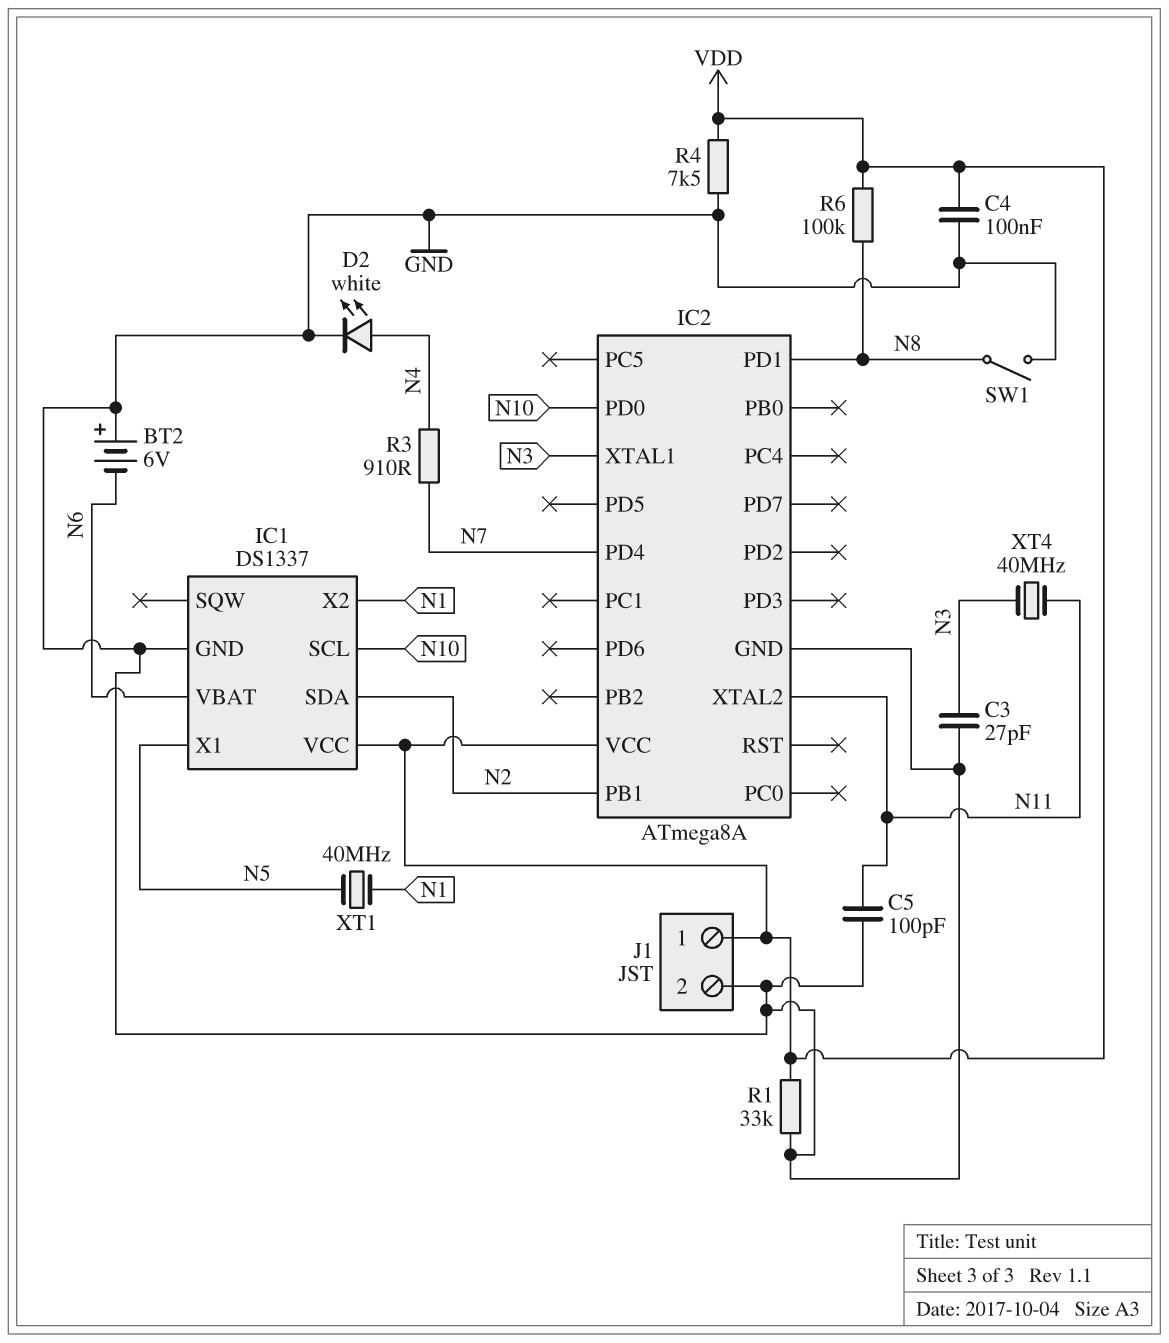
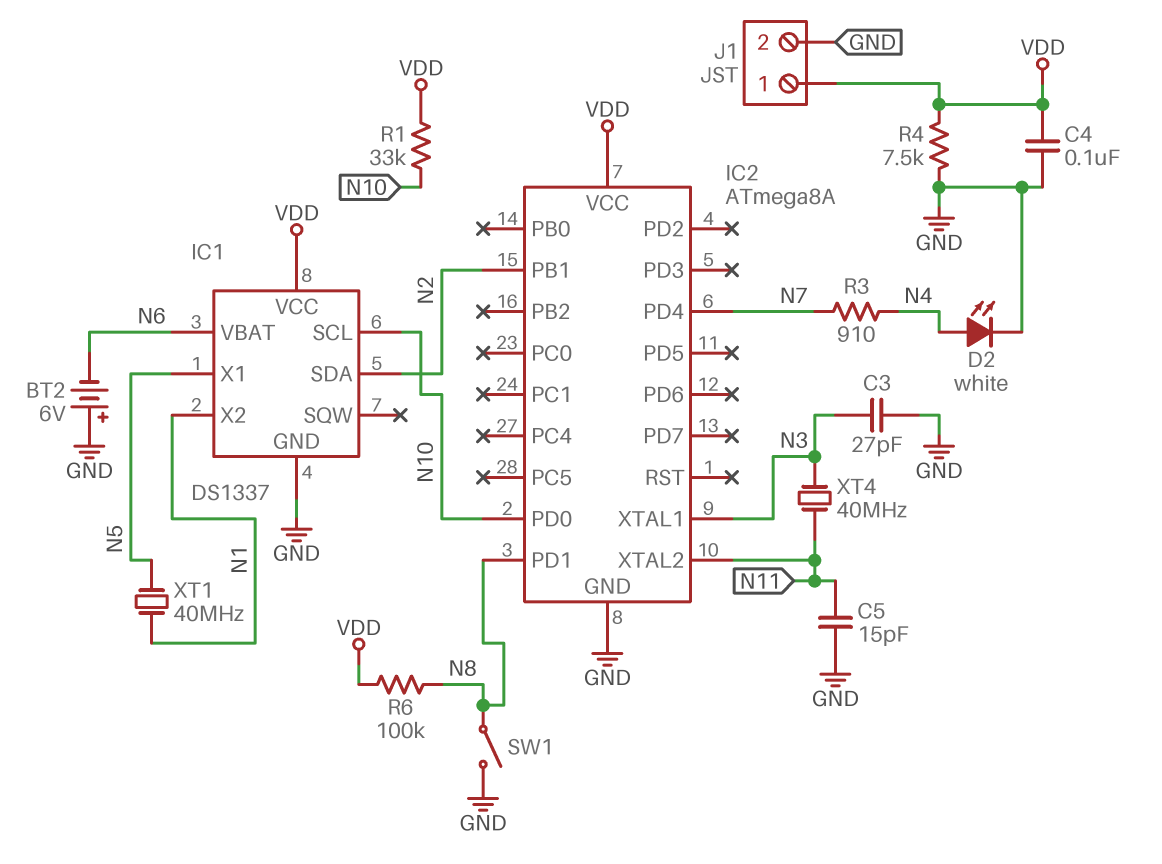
C5: 100pF (GND, N11) -> 15pF (GND, N11)
R1: 33k (GND, VDD) -> 33k (N10, VDD)

